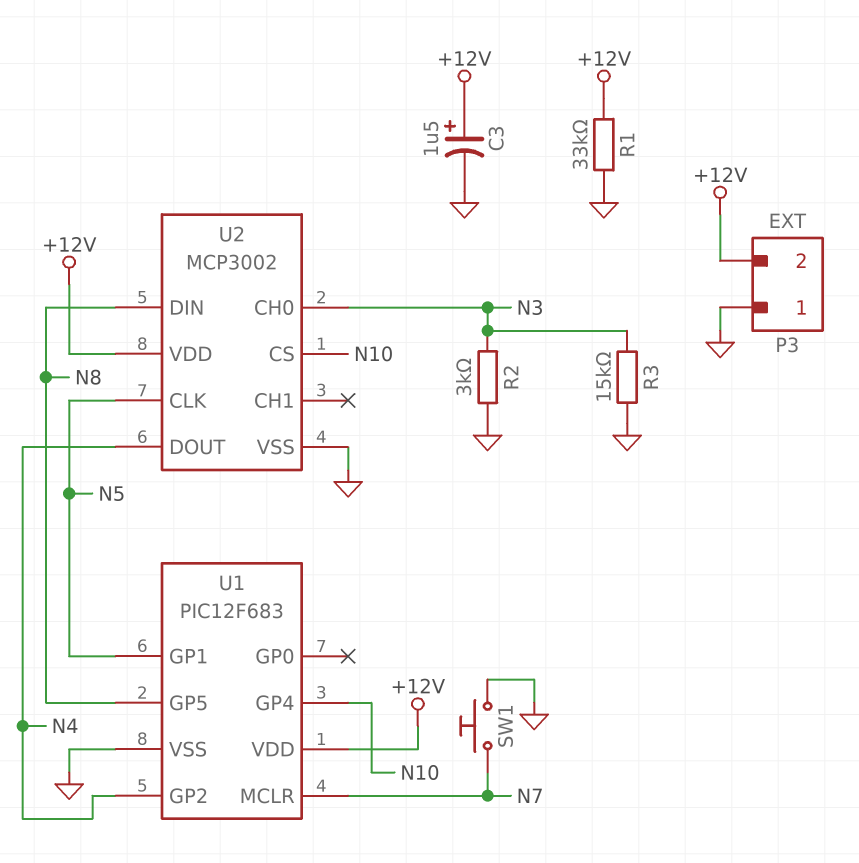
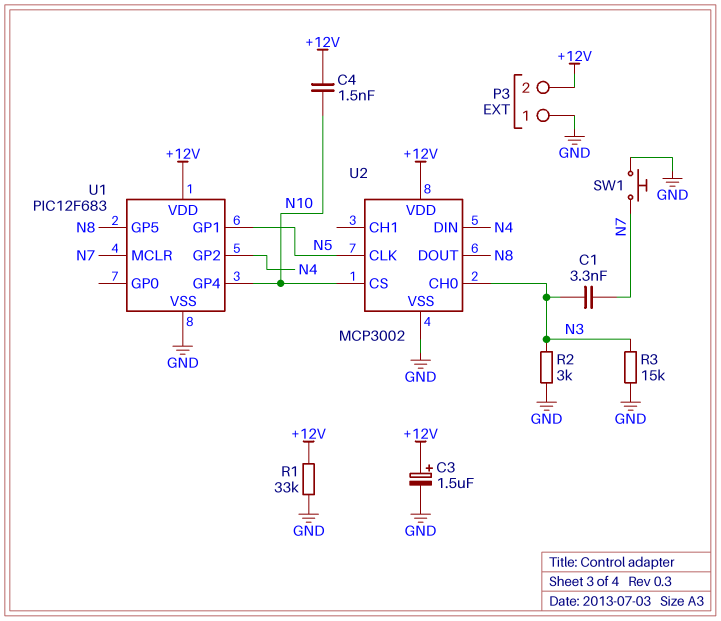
C1: none -> 3.3nF (N3, N7)
C4: none -> 1.5nF (+12V, N10)
U2 pin DIN: N8 -> N4
U2 pin DOUT: N4 -> N8

